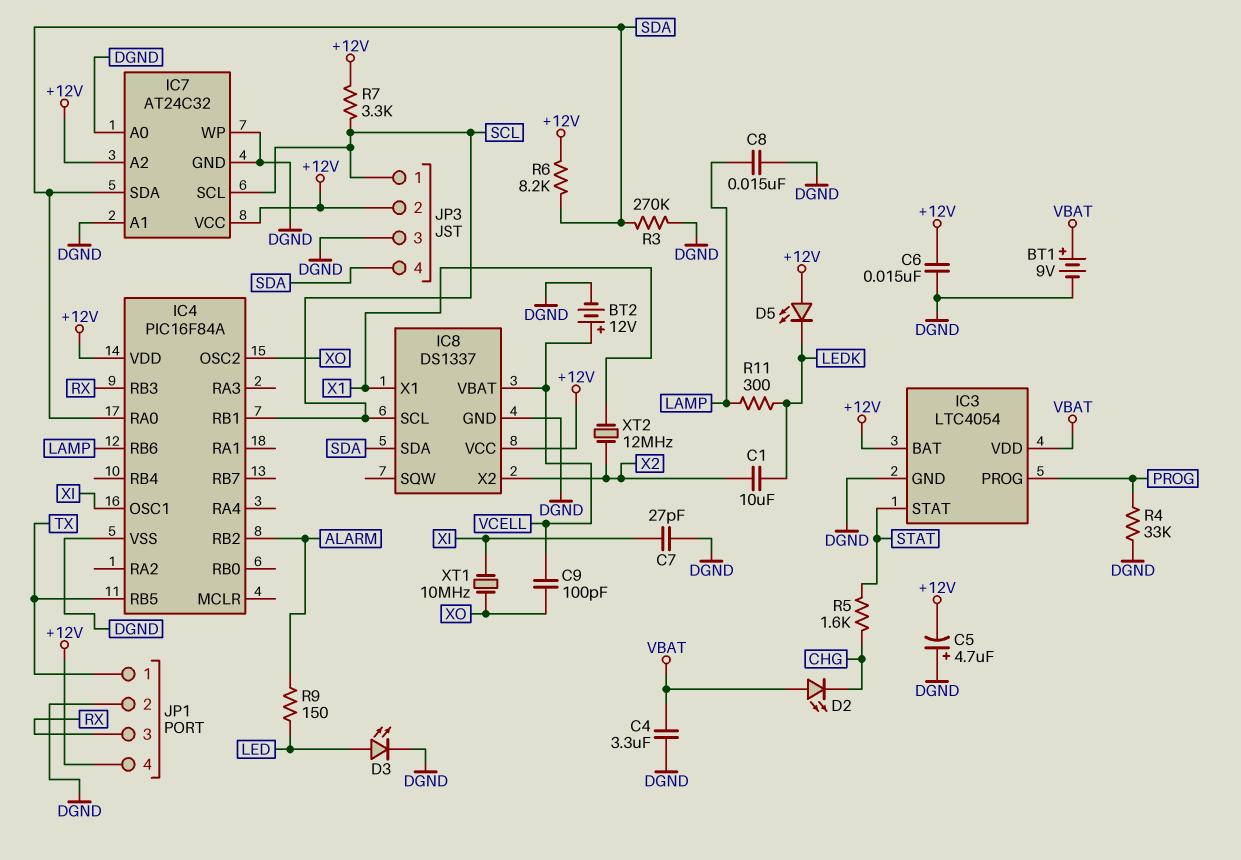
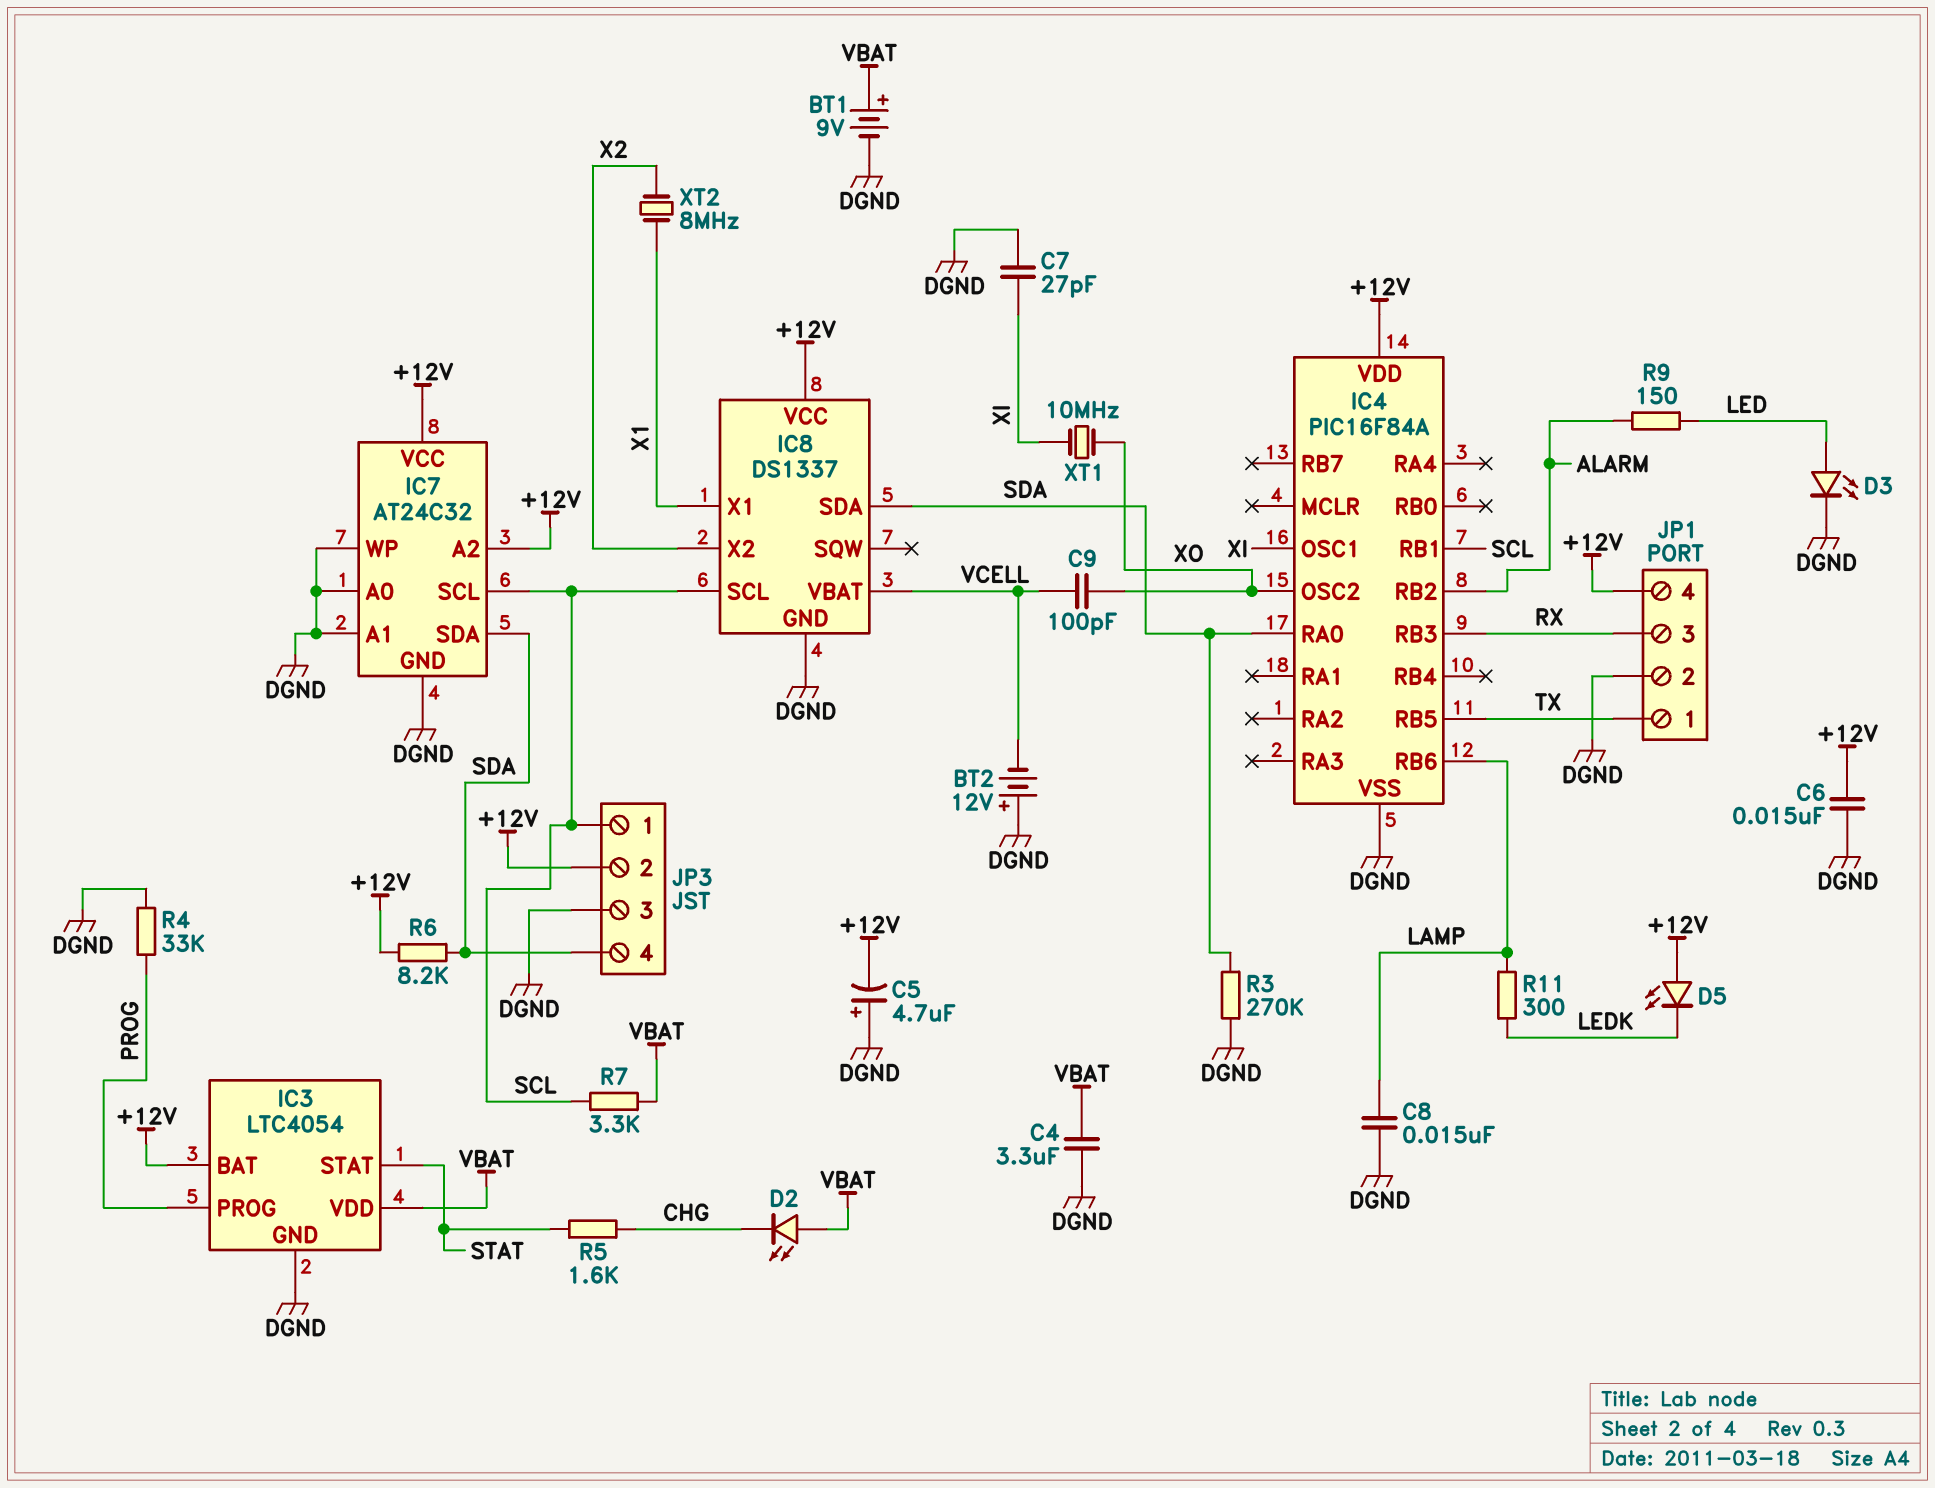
BT2: 12V (plus VCELL, minus DGND) -> 12V (plus DGND, minus VCELL)
C1: 10uF (LEDK, X2) -> none
R7: 3.3k (+12V, SCL) -> 3.3k (SCL, VBAT)
XT2: 12MHz (X1, X2) -> 8MHz (X1, X2)

